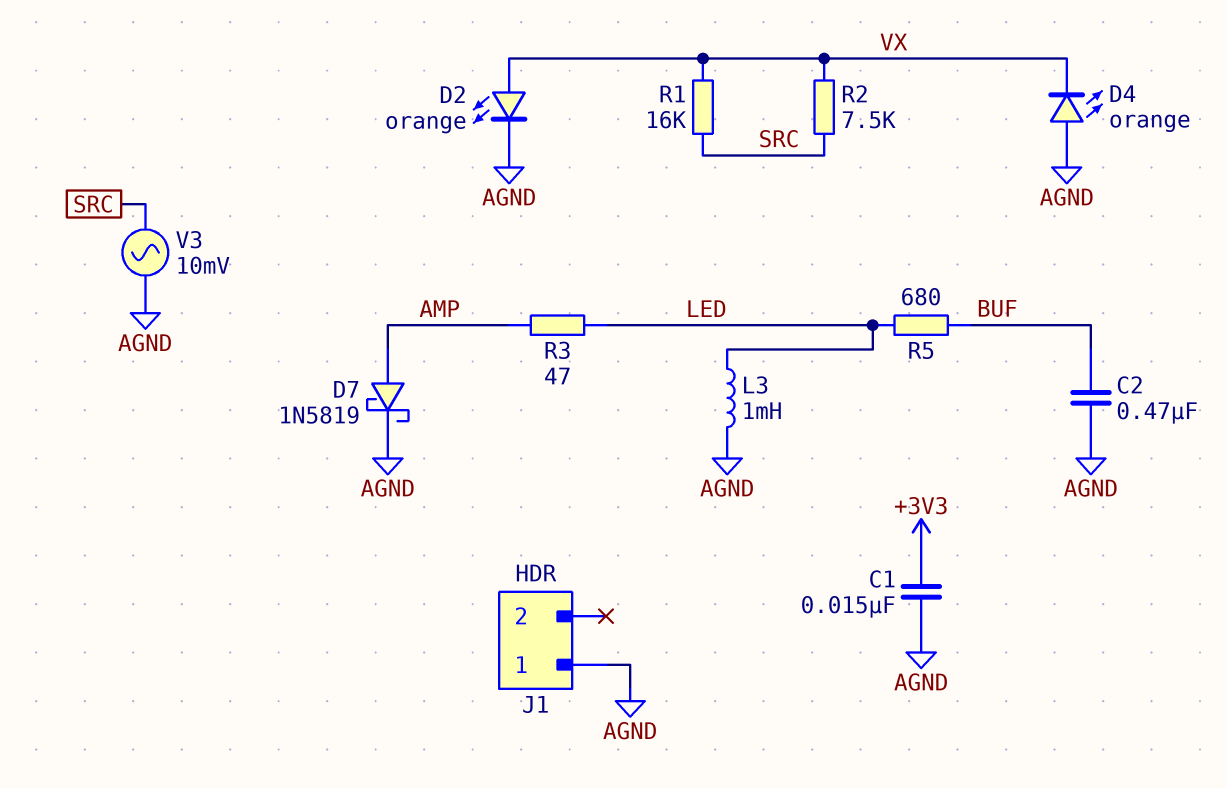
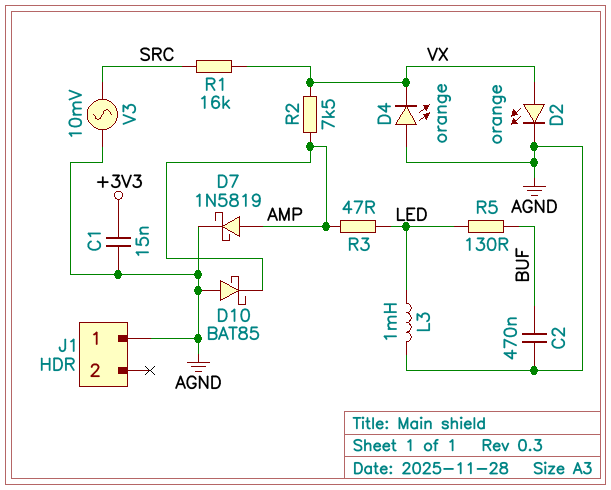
D10: none -> schottky BAT85 (A AGND, K AMP)
R2: 7.5k (SRC, VX) -> 7.5k (AMP, VX)
R5: 680 (BUF, LED) -> 130 (BUF, LED)

